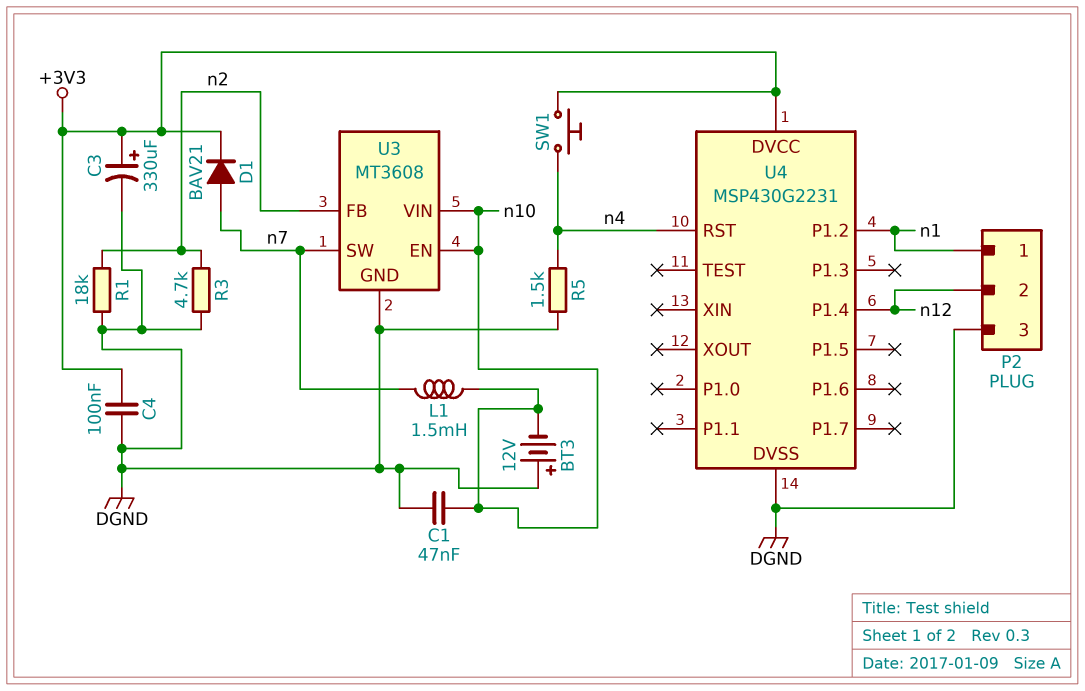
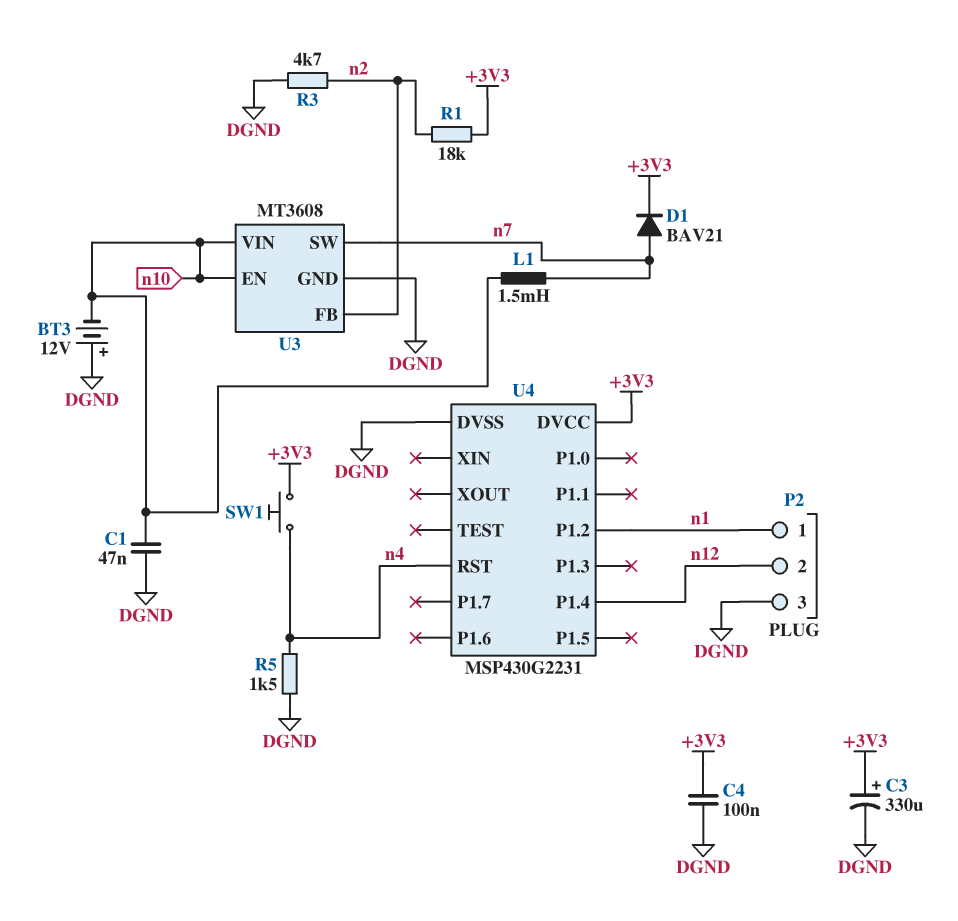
R1: 18k (DGND, n2) -> 18k (+3V3, n2)

